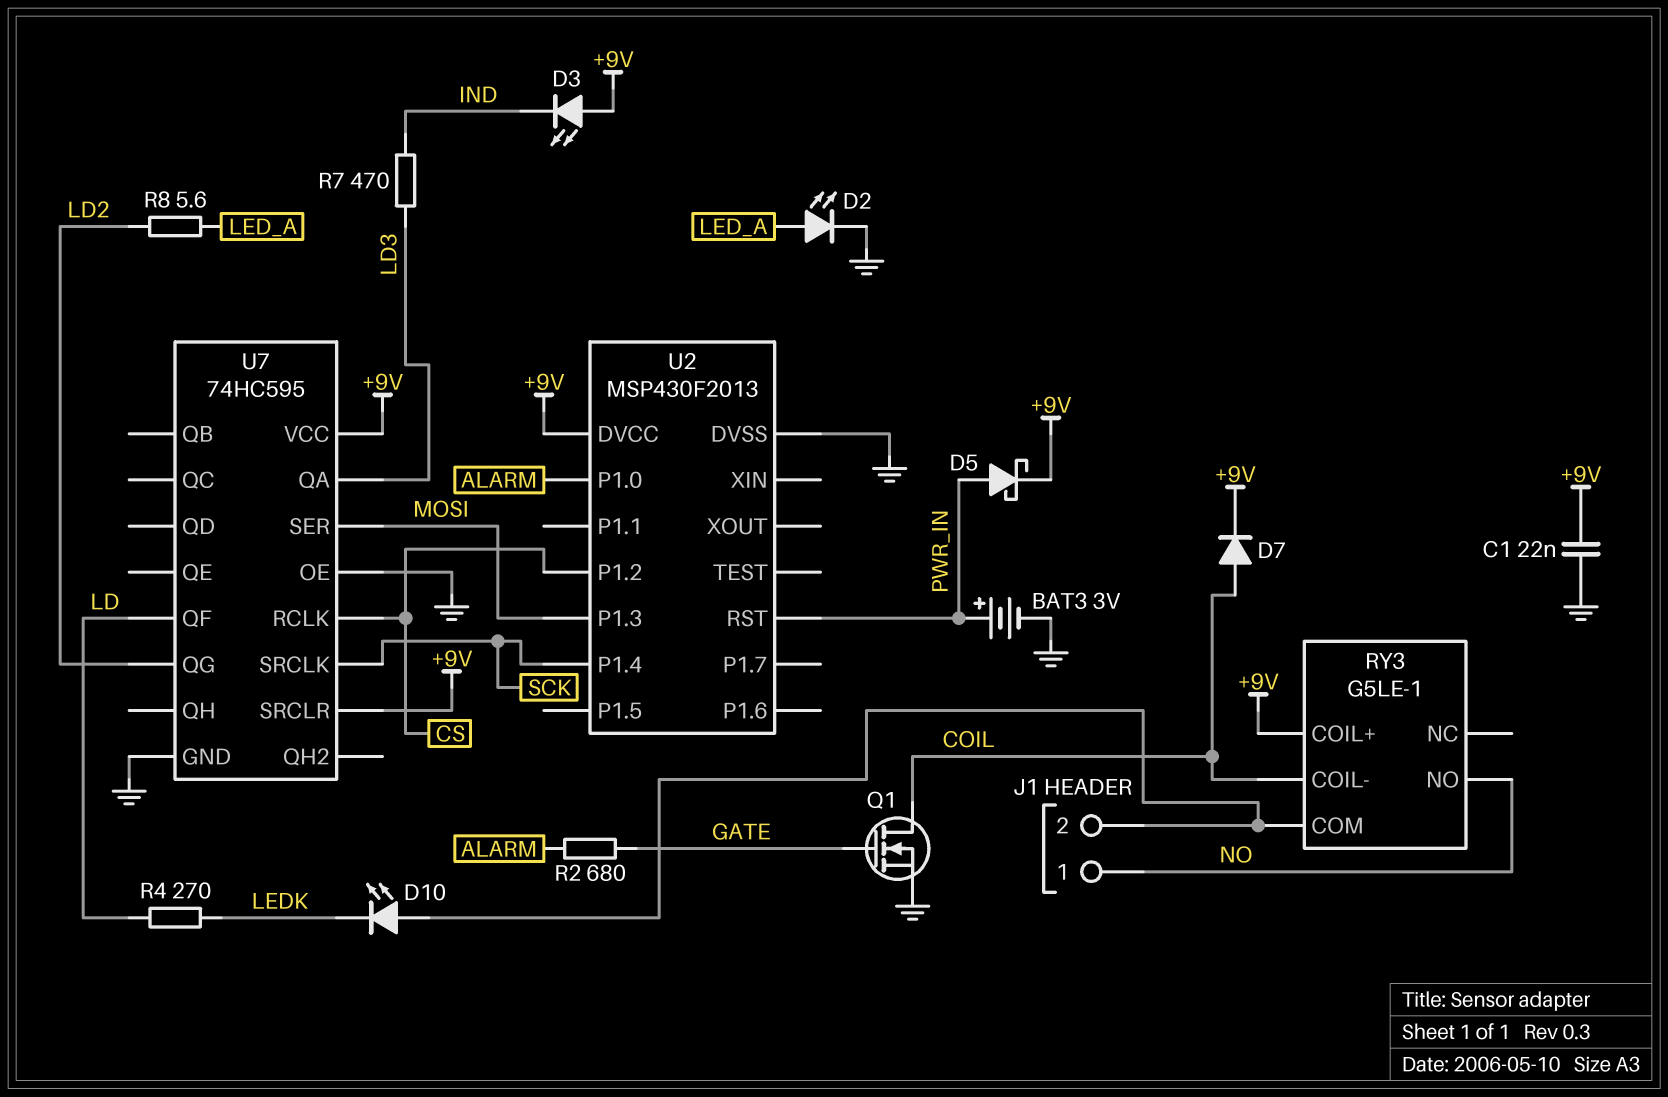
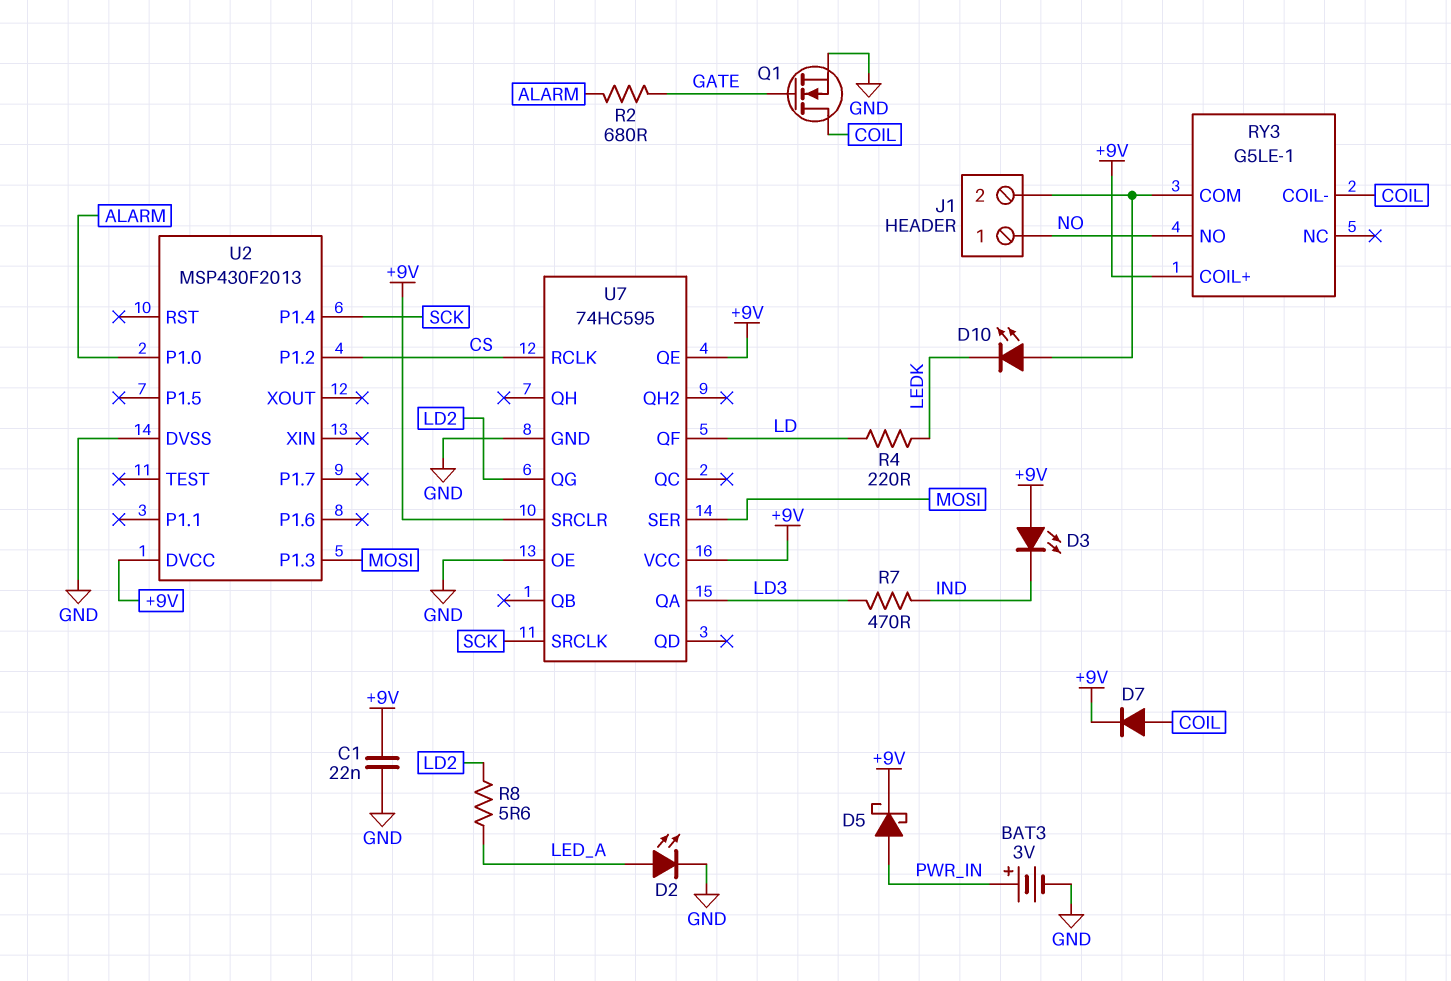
R4: 270 (LD, LEDK) -> 220 (LD, LEDK)
U2 pin RST: PWR_IN -> none
U7 pin QE: none -> +9V

